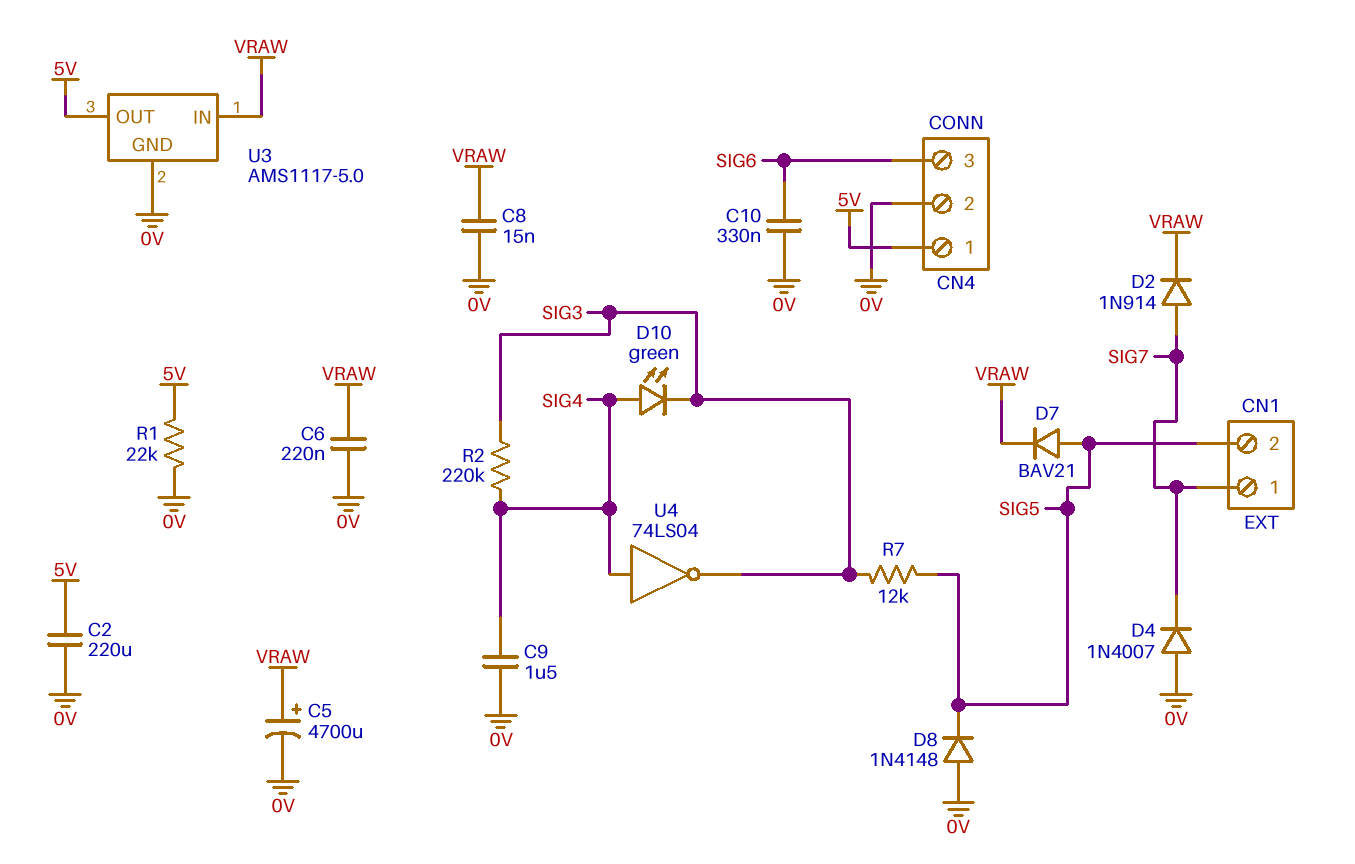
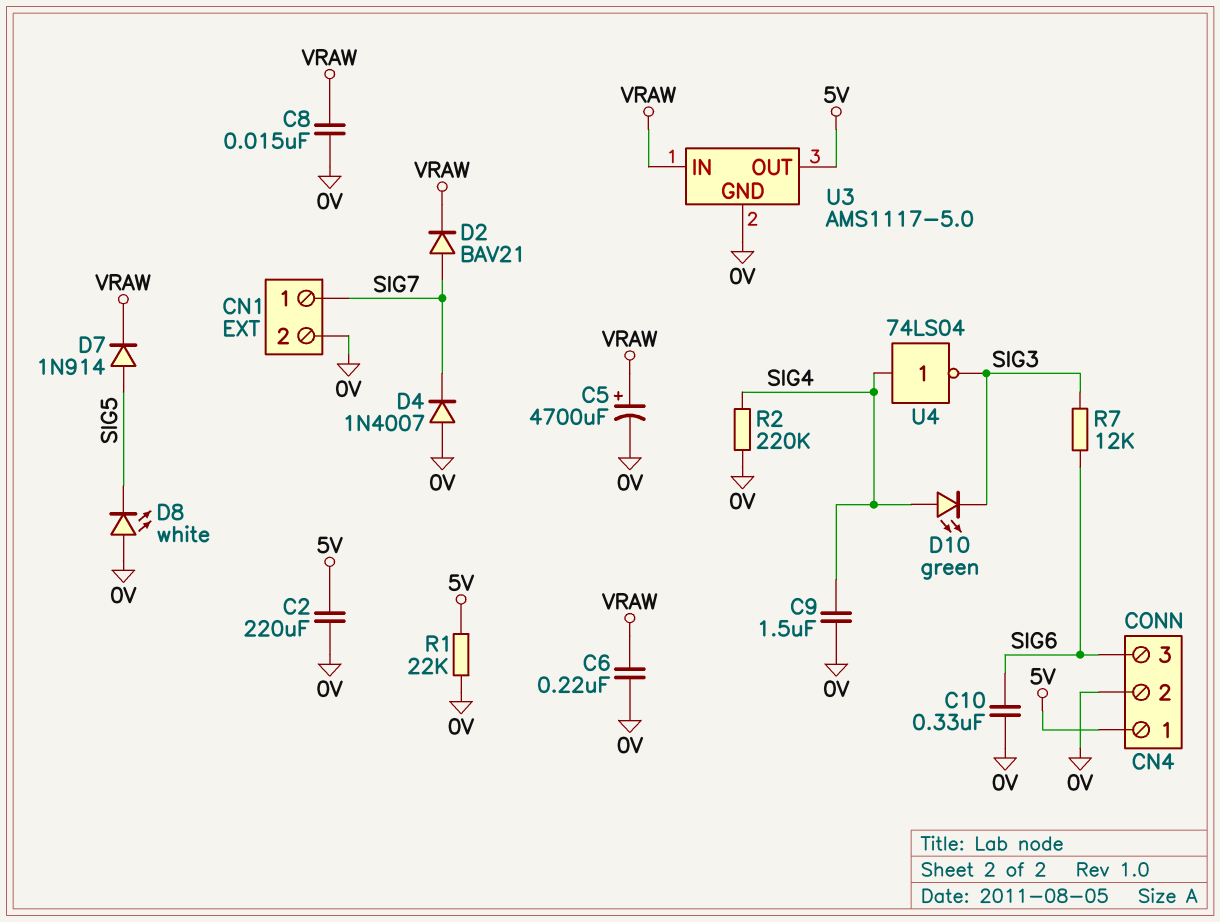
CN1 pin 2: SIG5 -> 0V
D2: diode 1N914 (A SIG7, K VRAW) -> diode BAV21 (A SIG7, K VRAW)
D7: diode BAV21 (A SIG5, K VRAW) -> diode 1N914 (A SIG5, K VRAW)
D8: diode 1N4148 (A 0V, K SIG5) -> LED white (A 0V, K SIG5)
R2: 220k (SIG3, SIG4) -> 220k (0V, SIG4)
R7: 12k (SIG3, SIG5) -> 12k (SIG3, SIG6)

